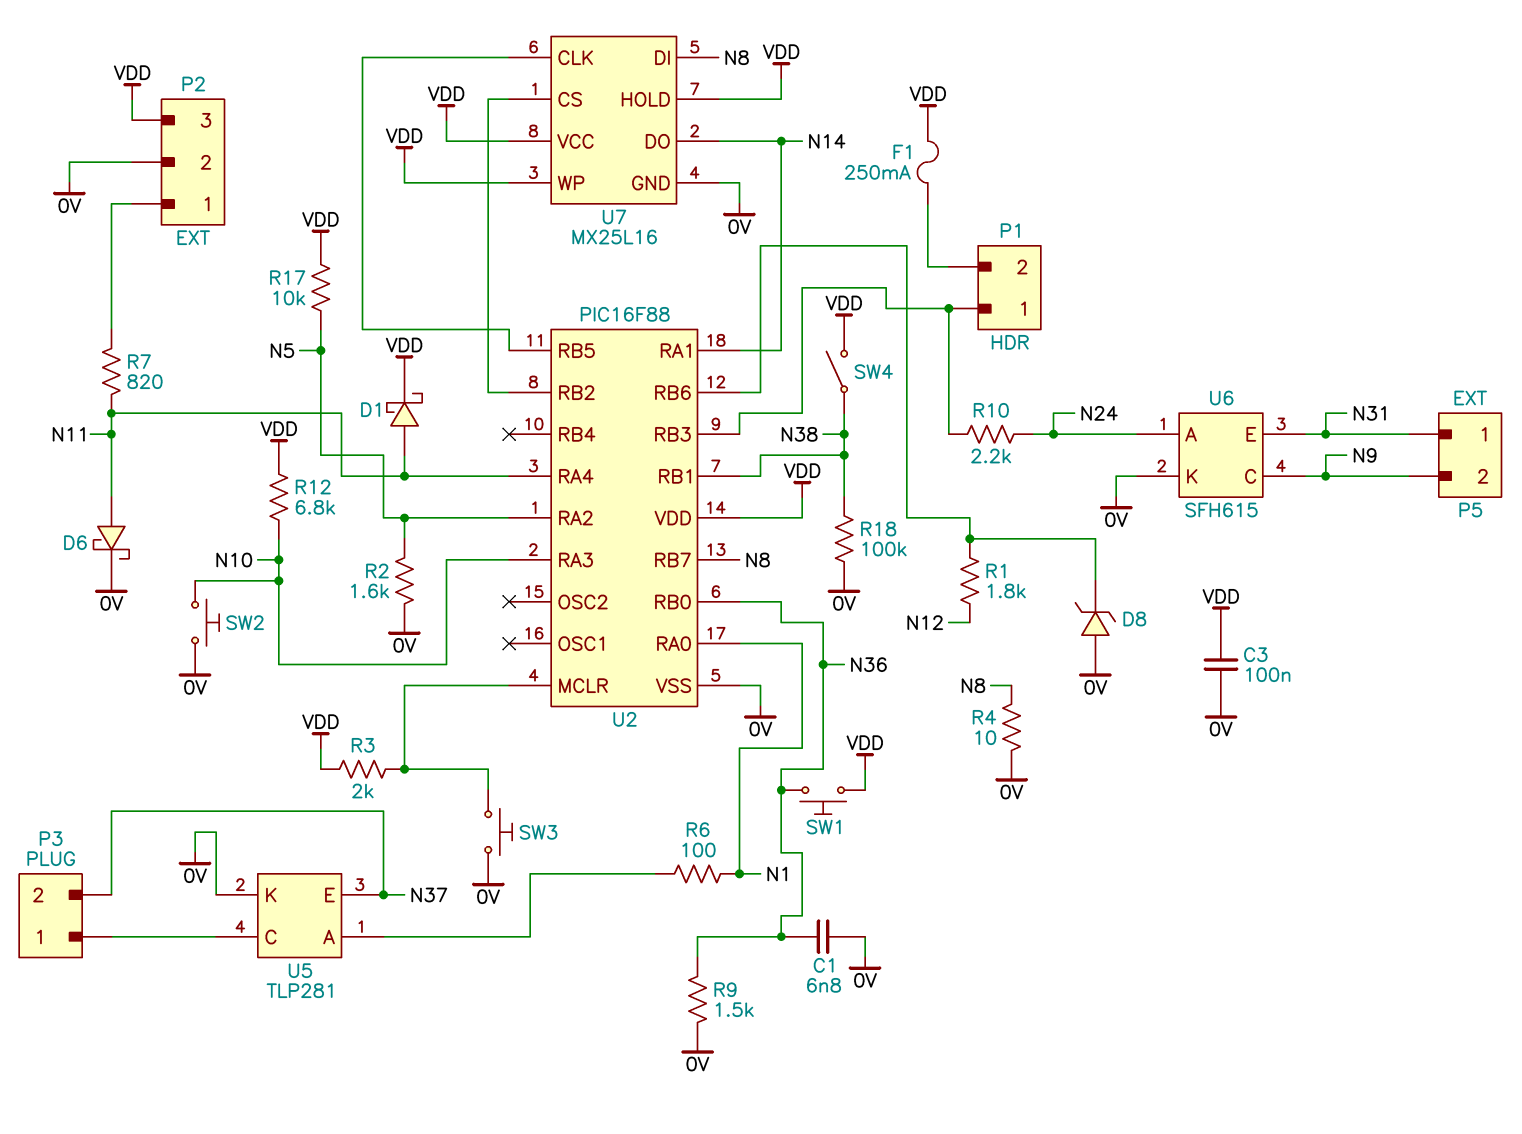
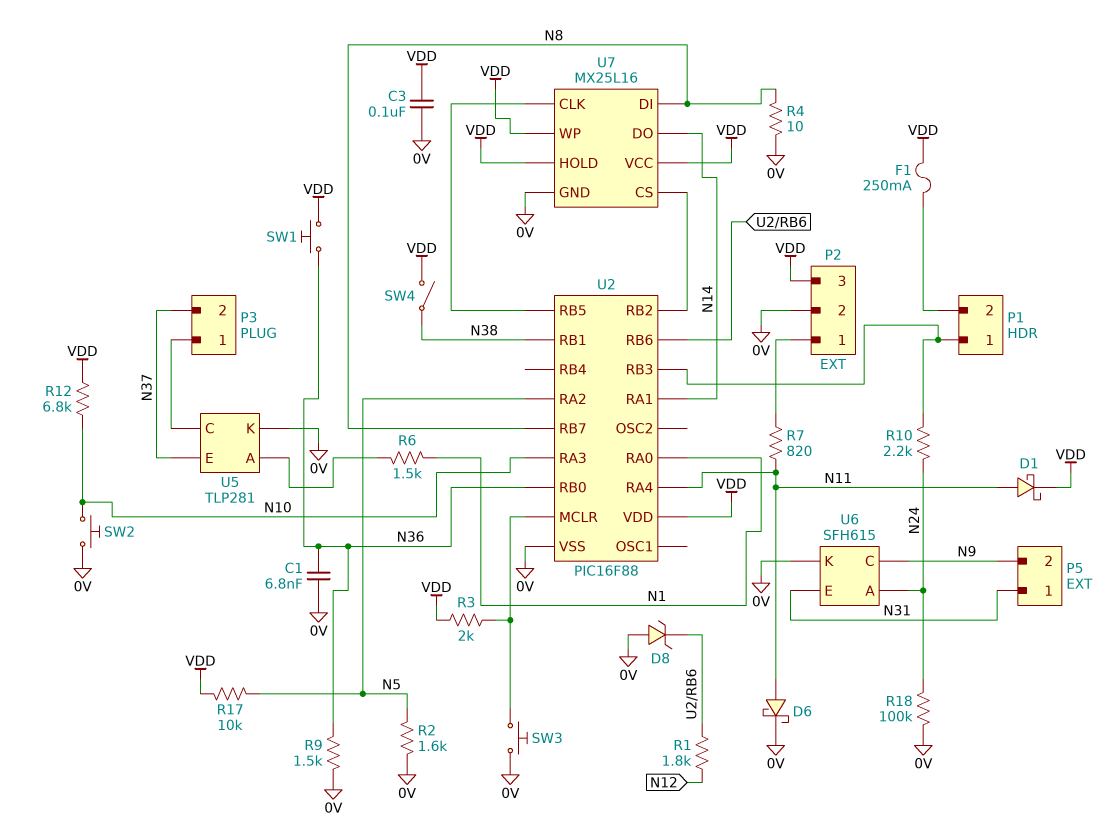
R6: 100 (N1, U5/A) -> 1.5k (N1, U5/A)
R18: 100k (0V, N38) -> 100k (0V, N24)

